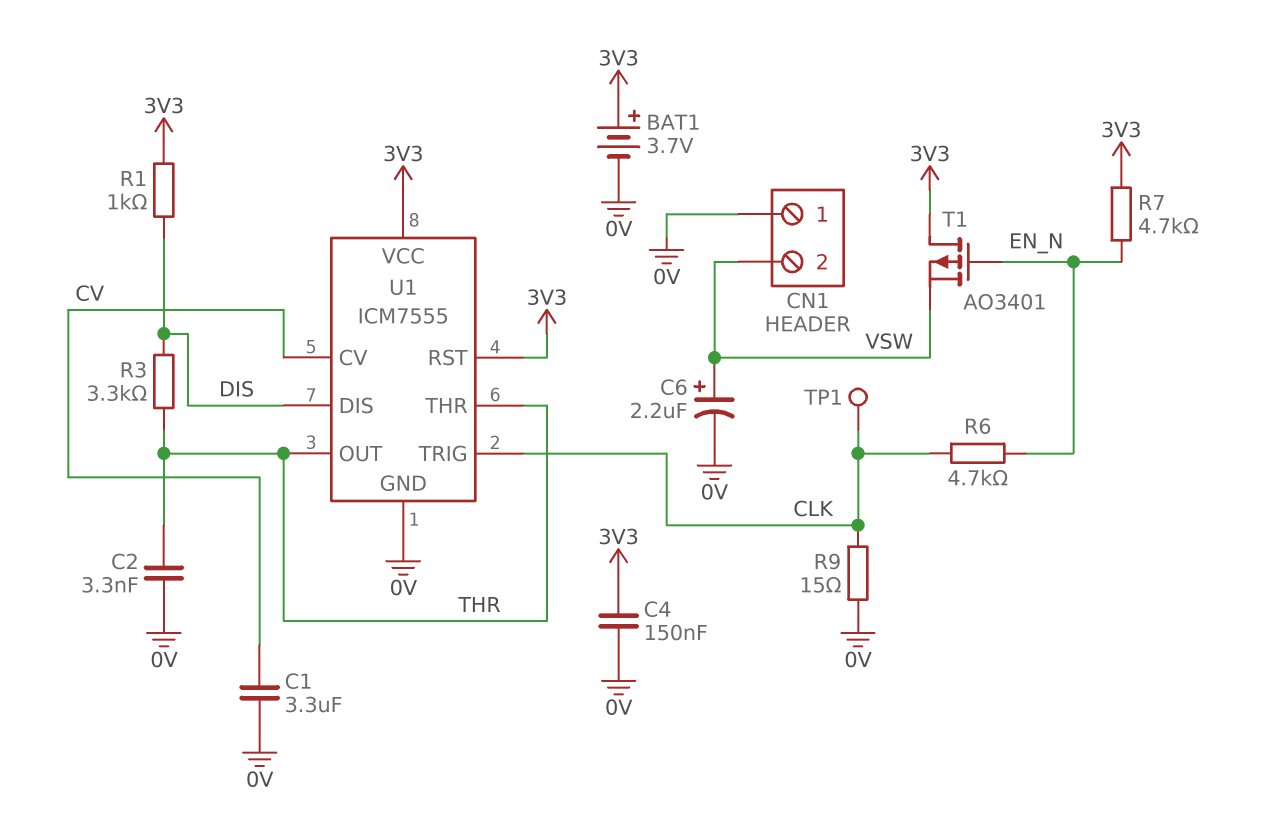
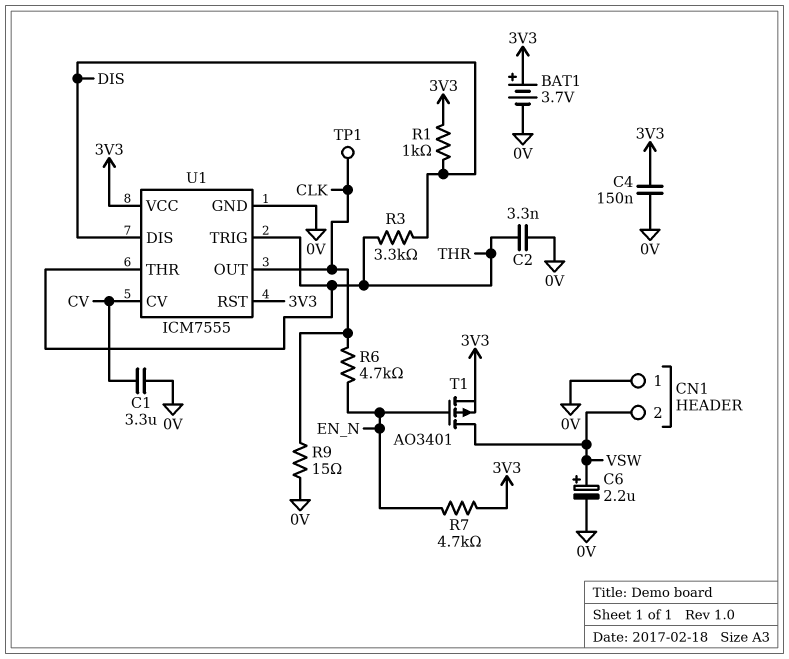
T1: PMOS AO3401 (G EN_N, D 3V3, S VSW) -> PMOS AO3401 (G EN_N, D VSW, S 3V3)
U1 pin OUT: THR -> CLK
U1 pin TRIG: CLK -> THR

